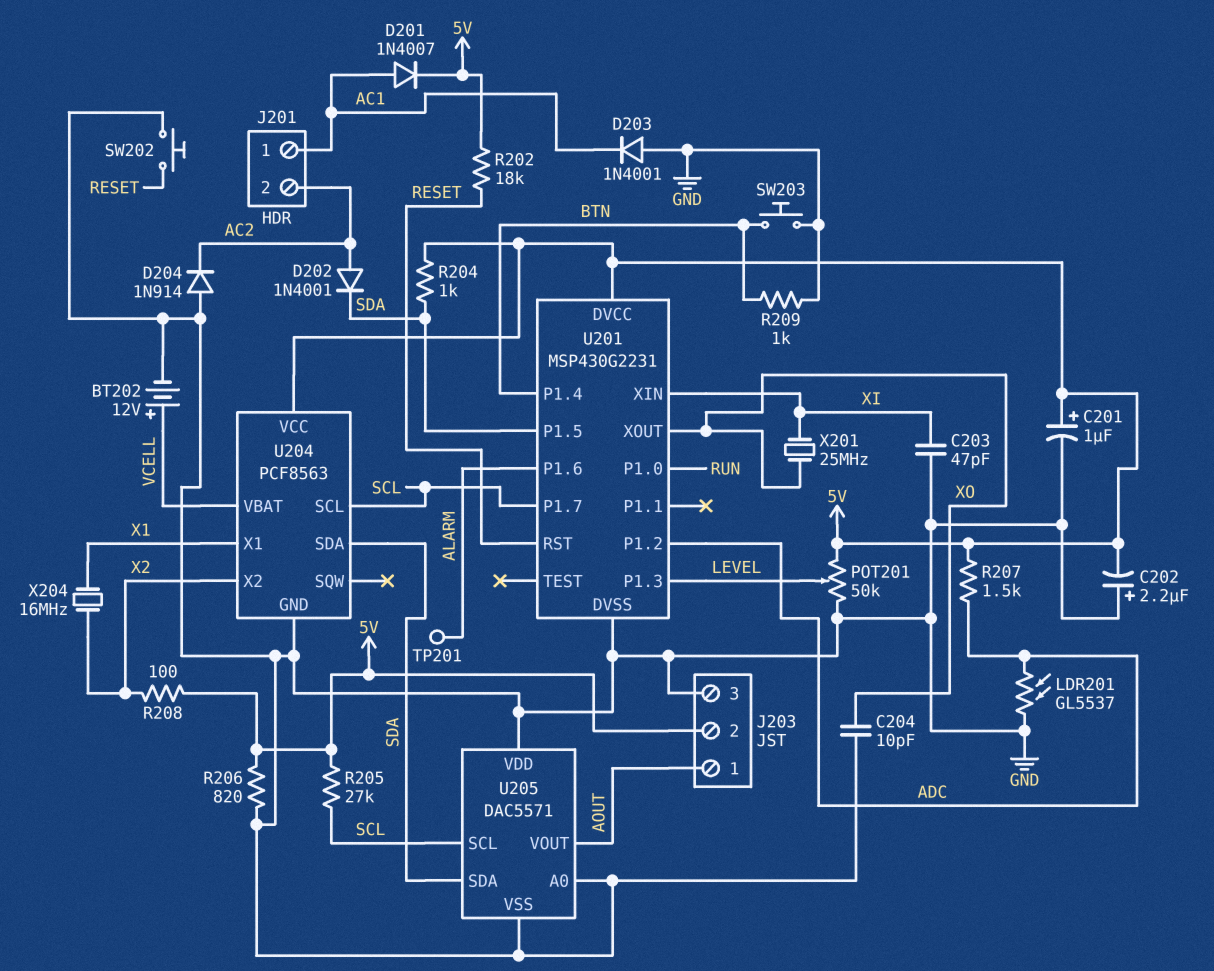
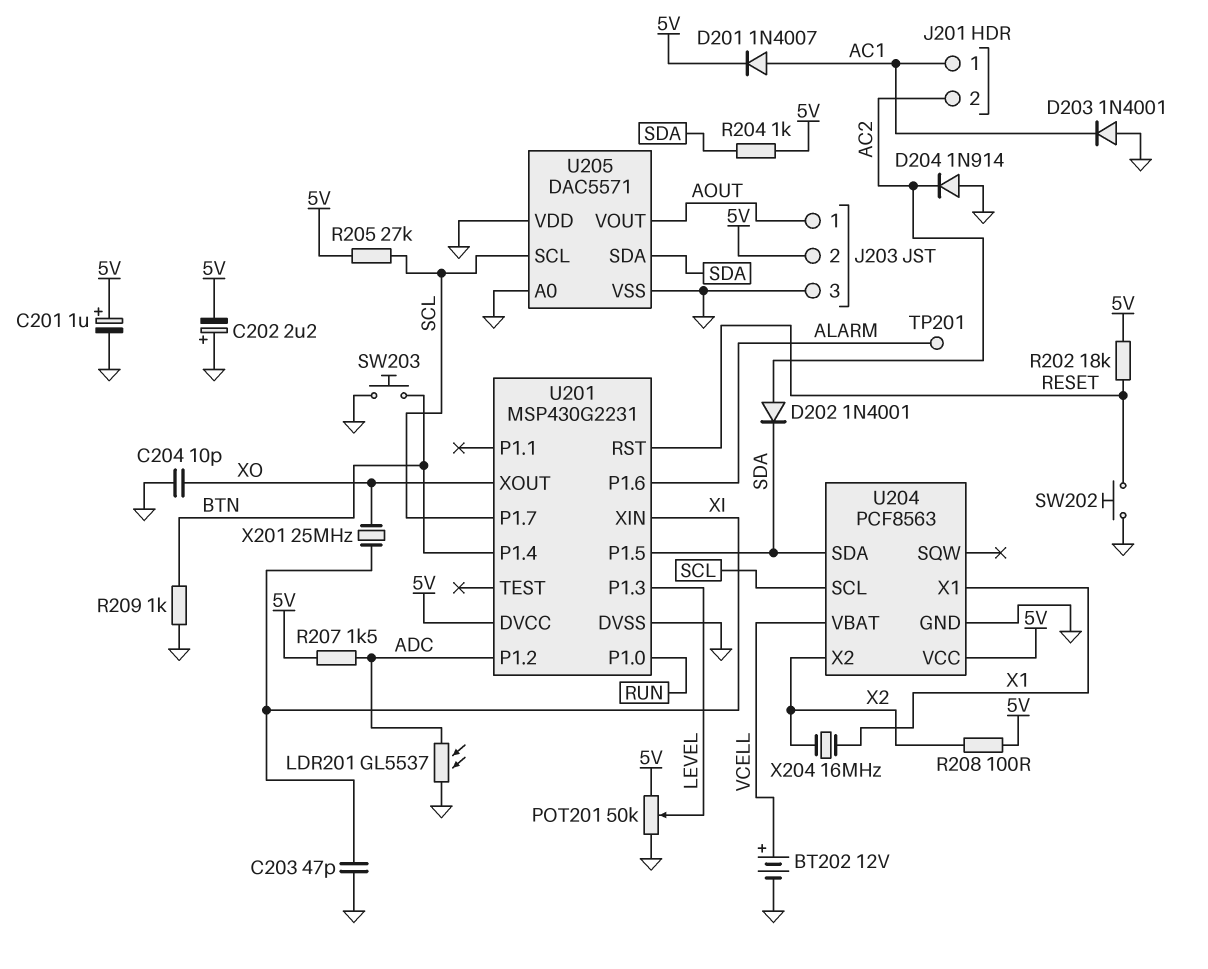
R206: 820 (5V, GND) -> none

